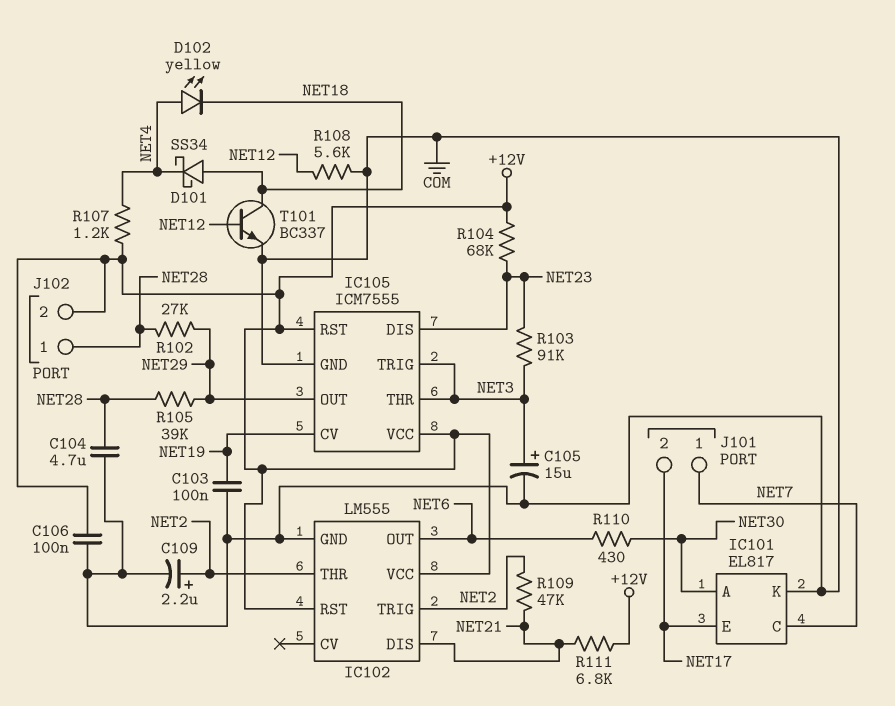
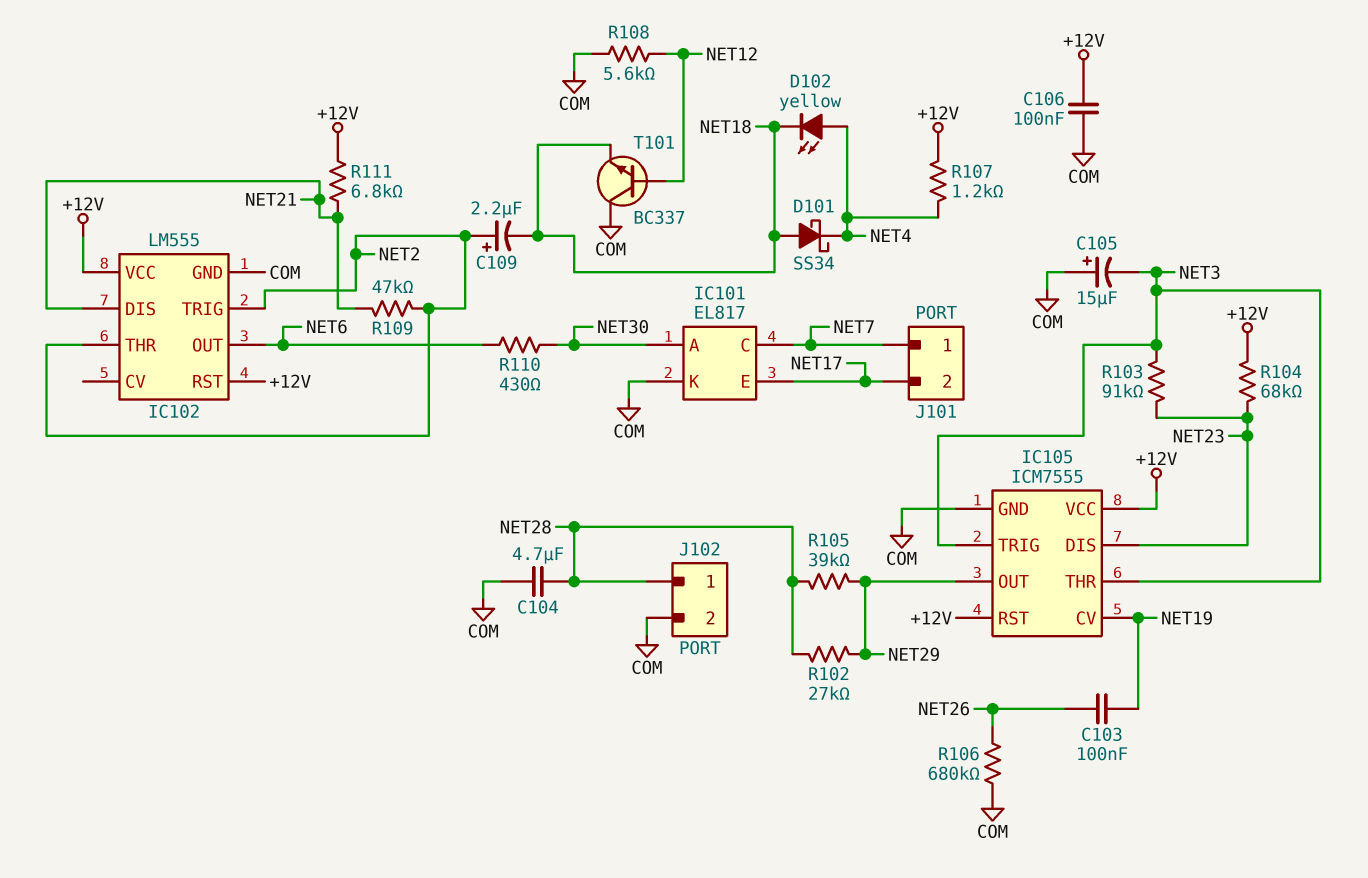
C103: 100nF (COM, NET19) -> 100nF (NET19, NET26)
C105: 15uF (plus NET3, minus COM) -> 15uF (plus COM, minus NET3)
C109: 2.2uF (plus NET2, minus COM) -> 2.2uF (plus NET2, minus NET18)
J102 pin 2: +12V -> COM
R106: none -> 680k (COM, NET26)
T101: NPN BC337 (B NET12, C NET18, E COM) -> NPN BC337 (B NET12, C COM, E NET18)

